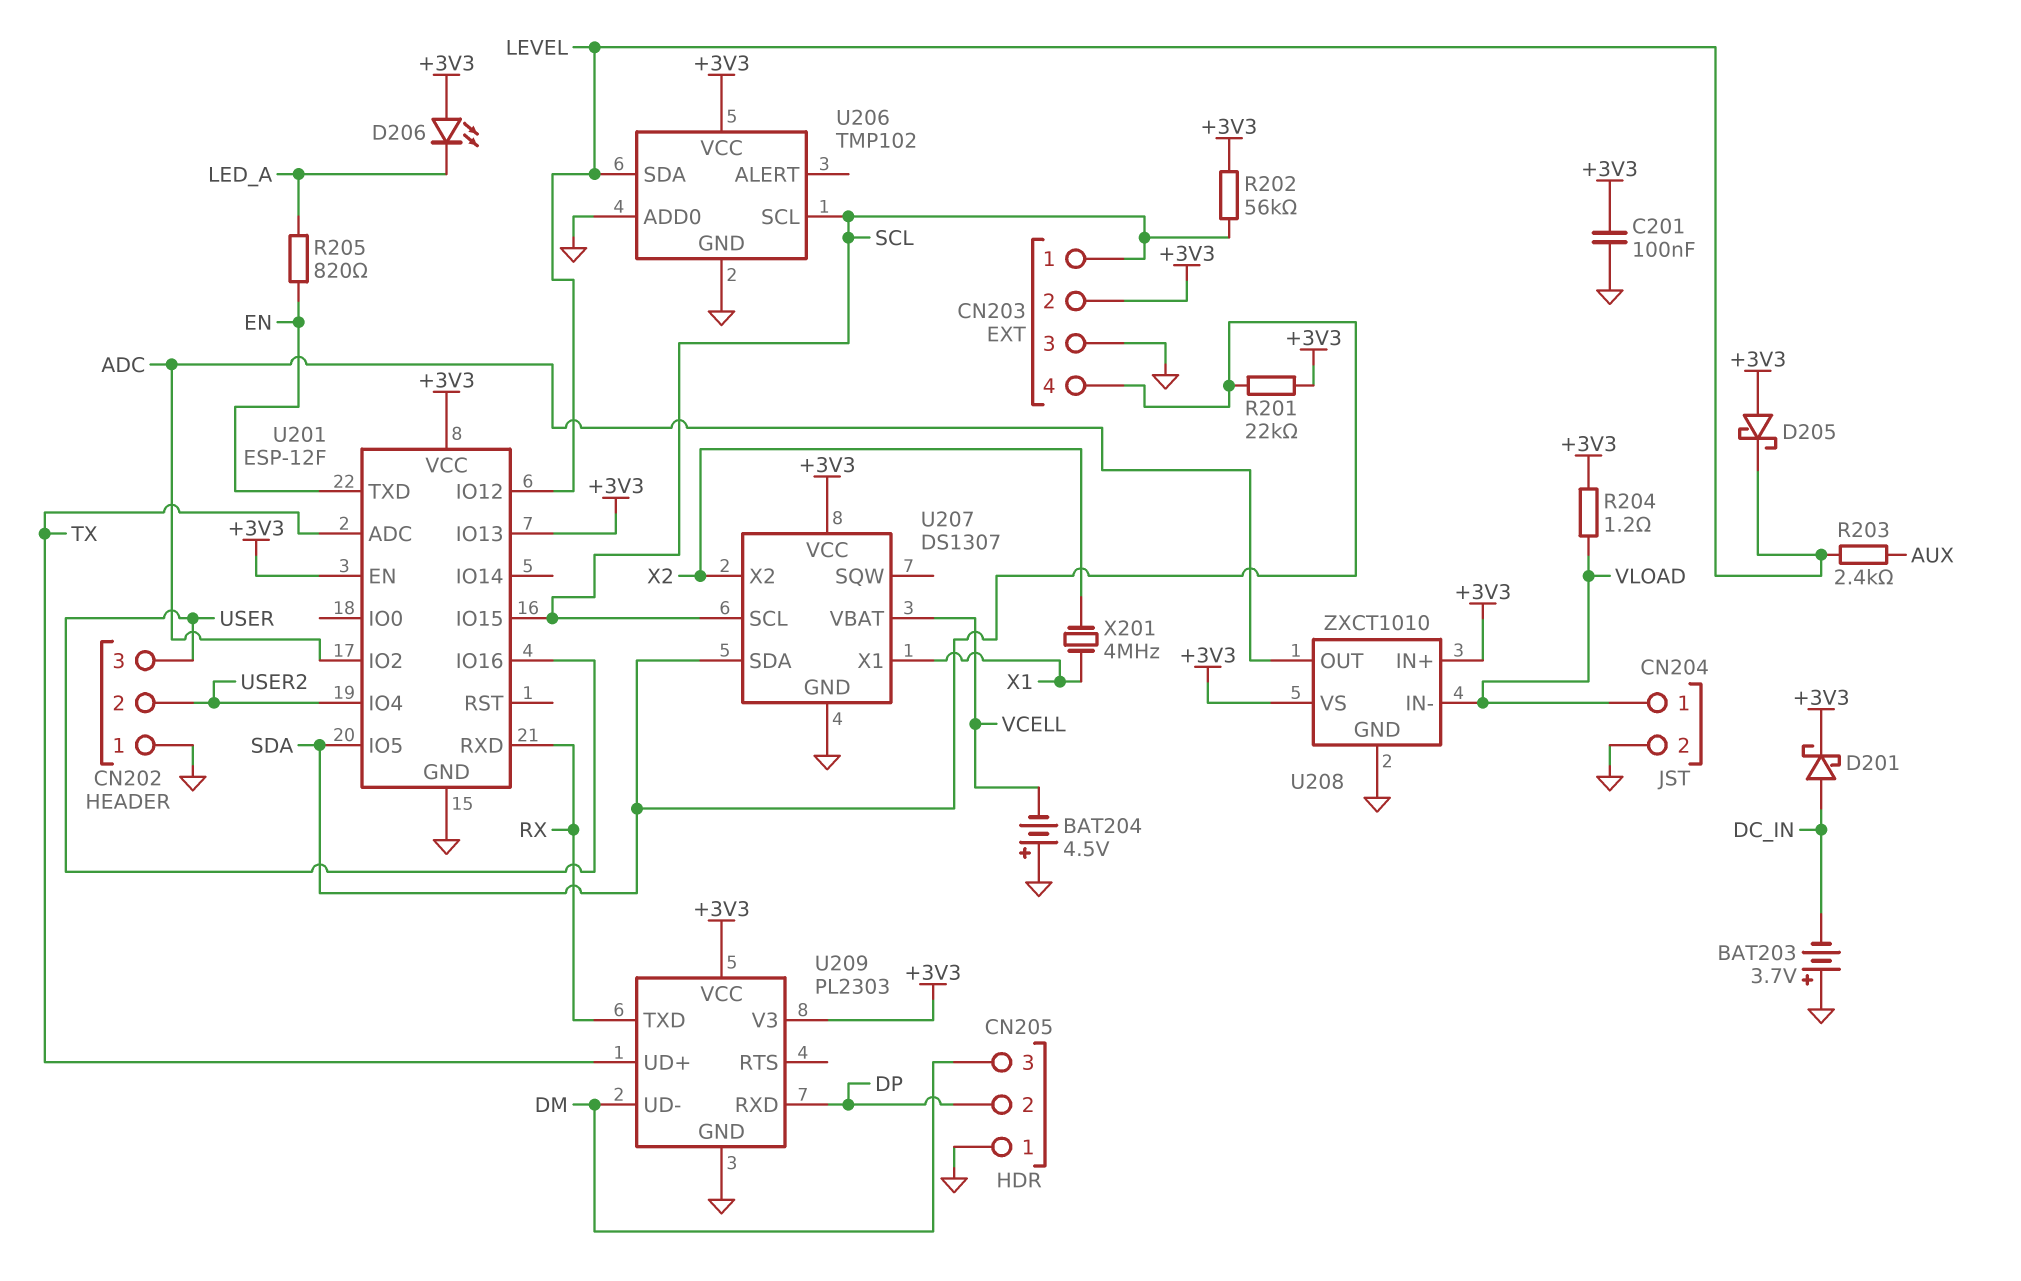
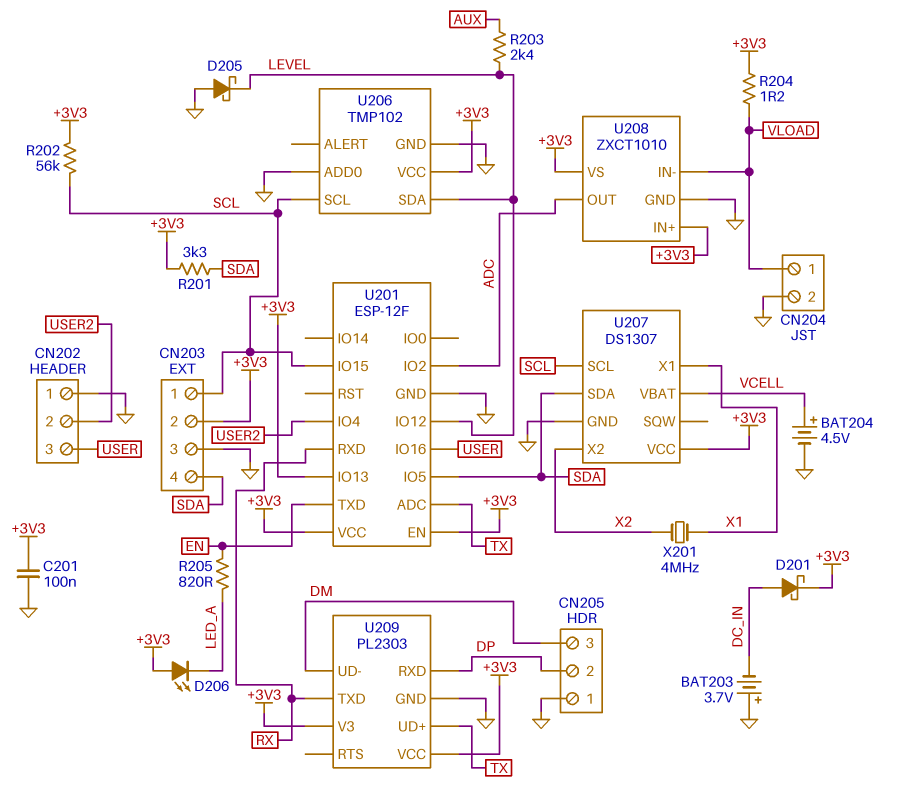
BAT204: 4.5V (plus GND, minus VCELL) -> 4.5V (plus VCELL, minus GND)
D205: schottky (A +3V3, K LEVEL) -> schottky (A GND, K LEVEL)
R201: 22k (+3V3, SDA) -> 3.3k (+3V3, SDA)

